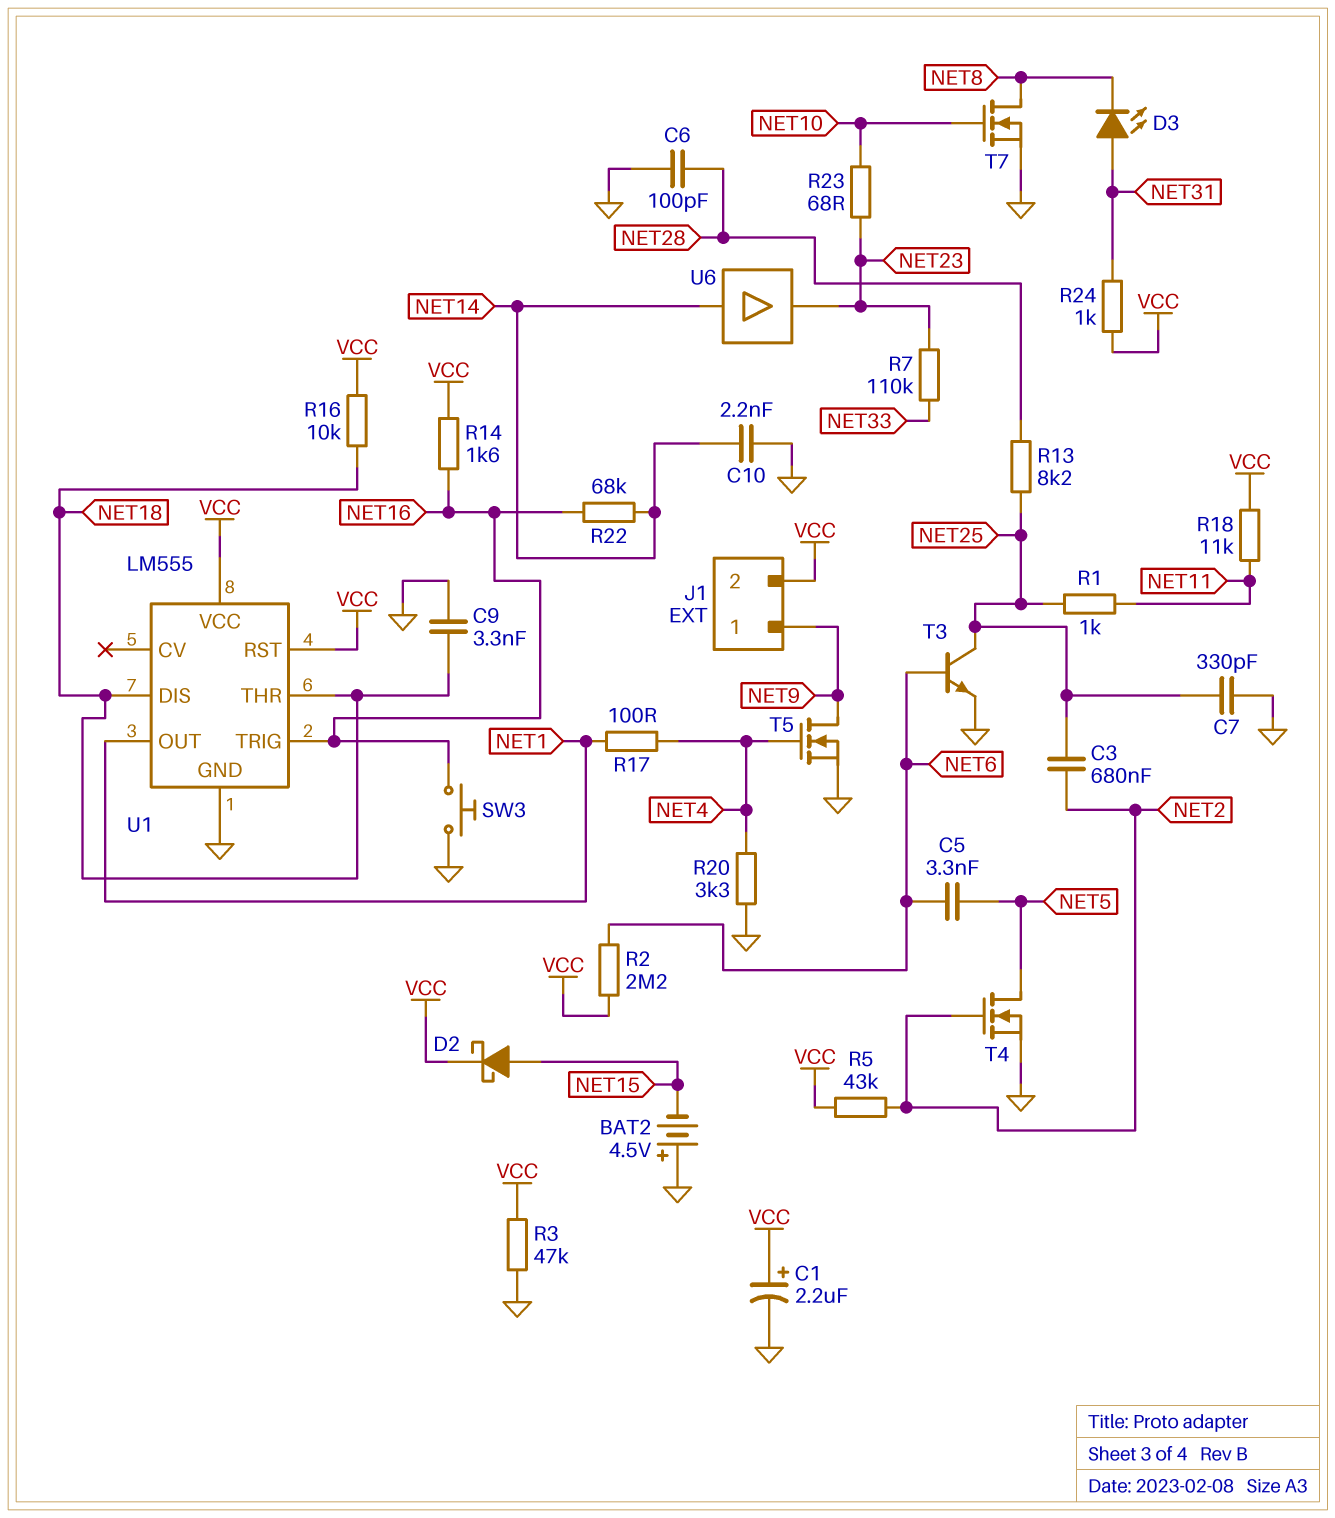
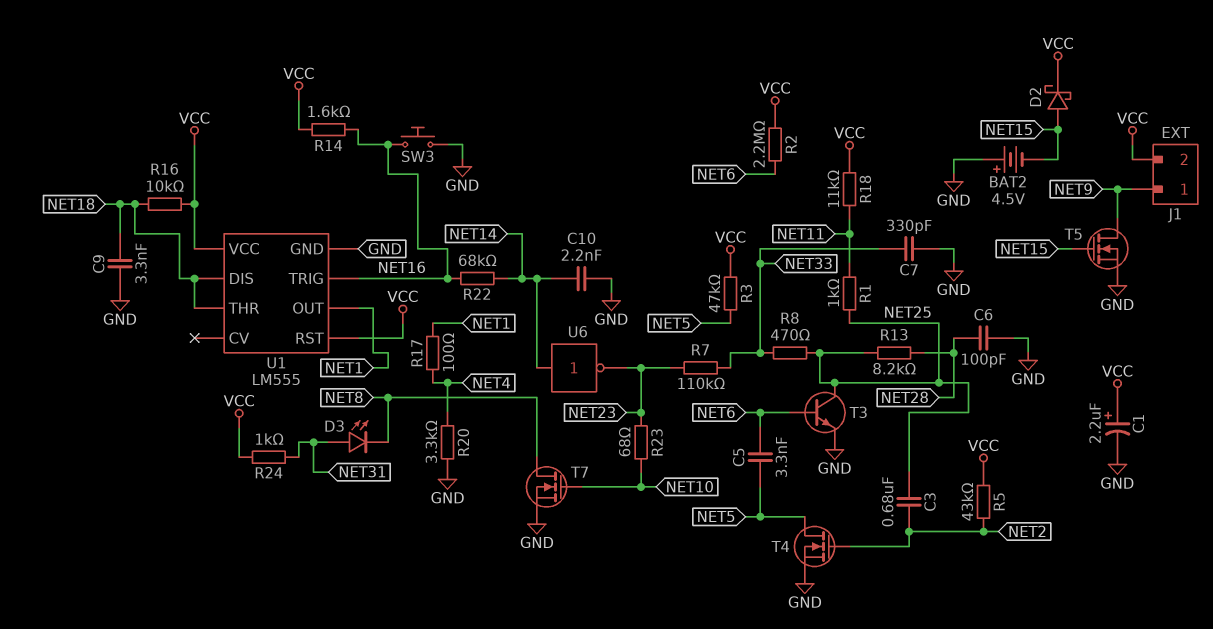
C7: 330pF (GND, NET25) -> 330pF (GND, NET33)
R3: 47k (GND, VCC) -> 47k (NET5, VCC)
R8: none -> 470 (NET25, NET33)
T5: NMOS (G NET4, D NET9, S GND) -> NMOS (G NET15, D NET9, S GND)
U6: buffer (in NET14, out NET23) -> NOT (in NET14, out NET23)

